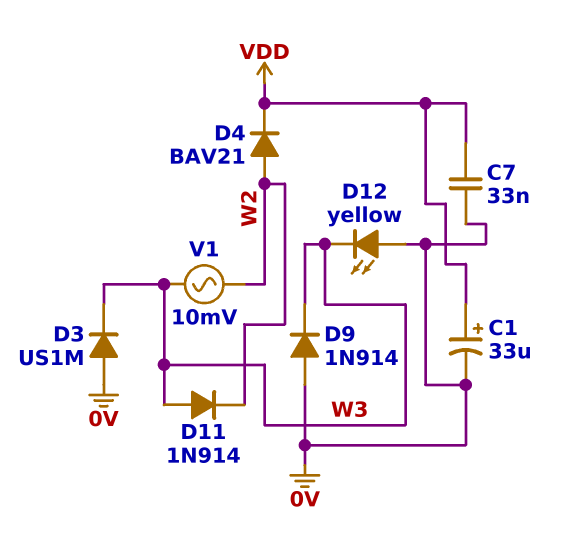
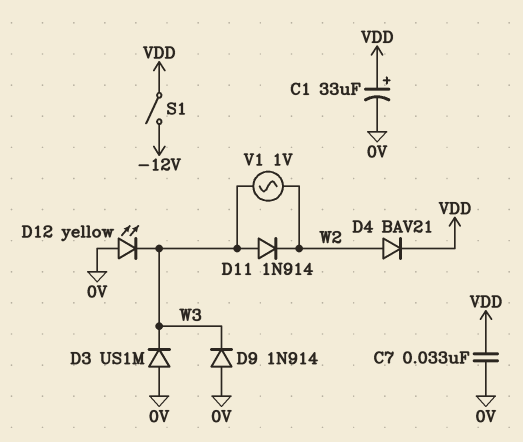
S1: none -> switch (-12V, VDD)
V1: AC 10mV (W2, W3) -> AC 1V (W2, W3)

